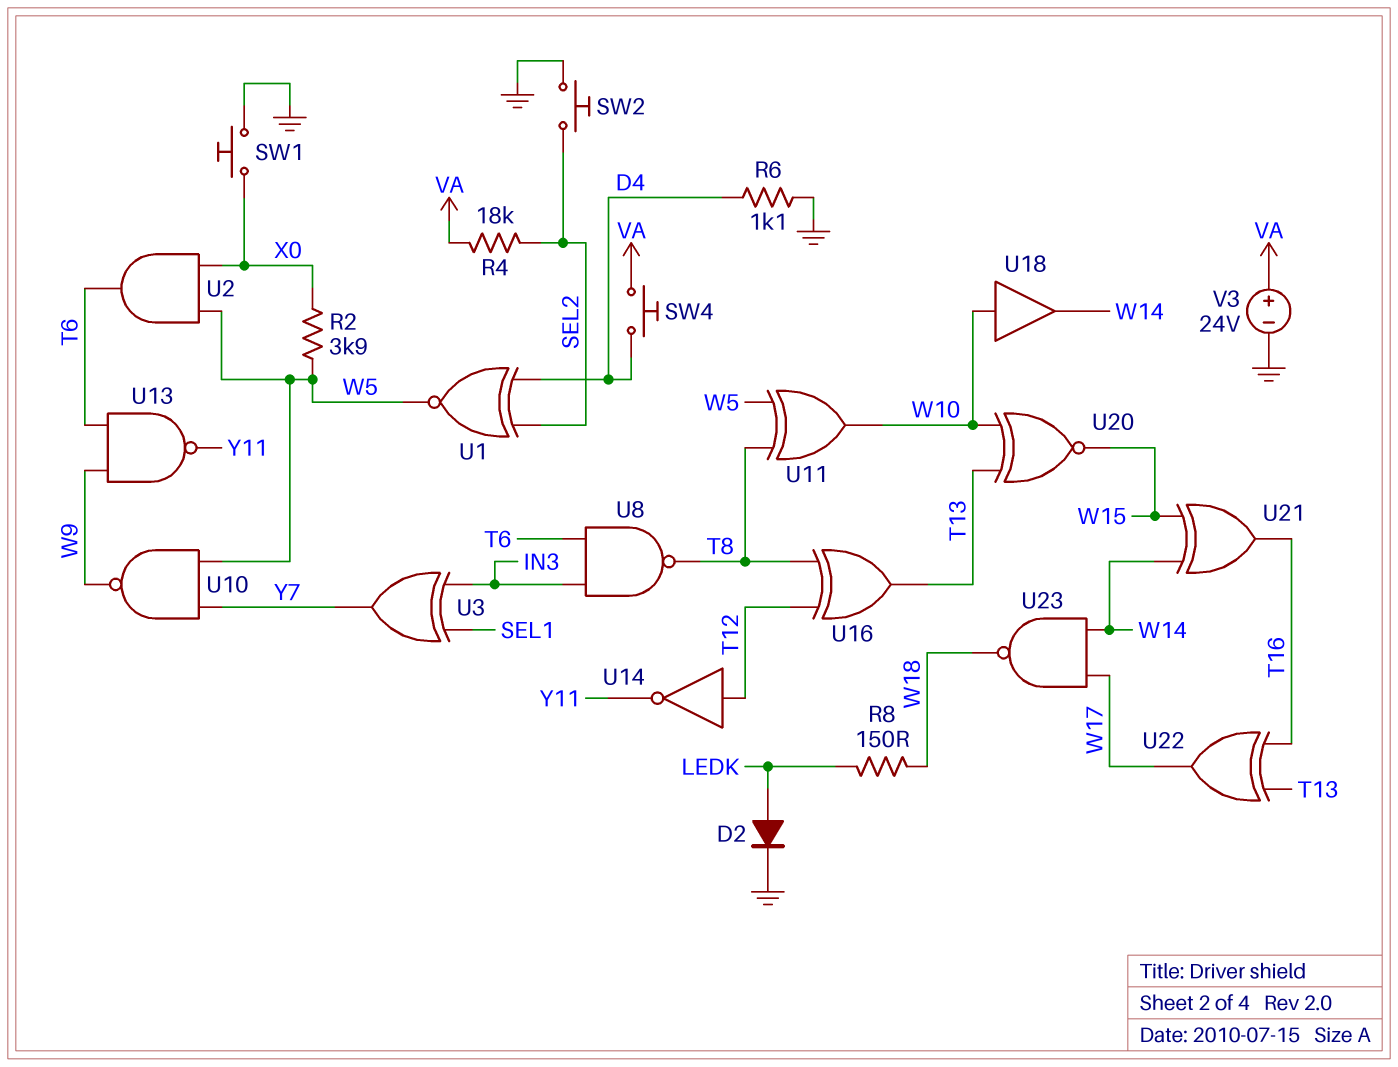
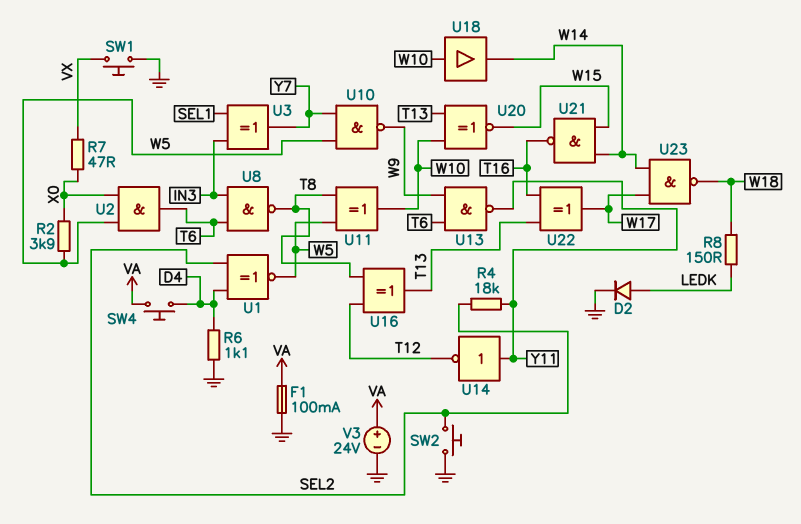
F1: none -> 100mA (GND, VA)
R4: 18k (SEL2, VA) -> 18k (SEL2, Y11)
R7: none -> 47 (VX, X0)
SW1: button (GND, X0) -> button (GND, VX)
U14: NOT (in T12, out Y11) -> NOT (in Y11, out T12)
U21: XOR (in W14, in W15, out T16) -> NAND (in W14, in W15, out T16)

